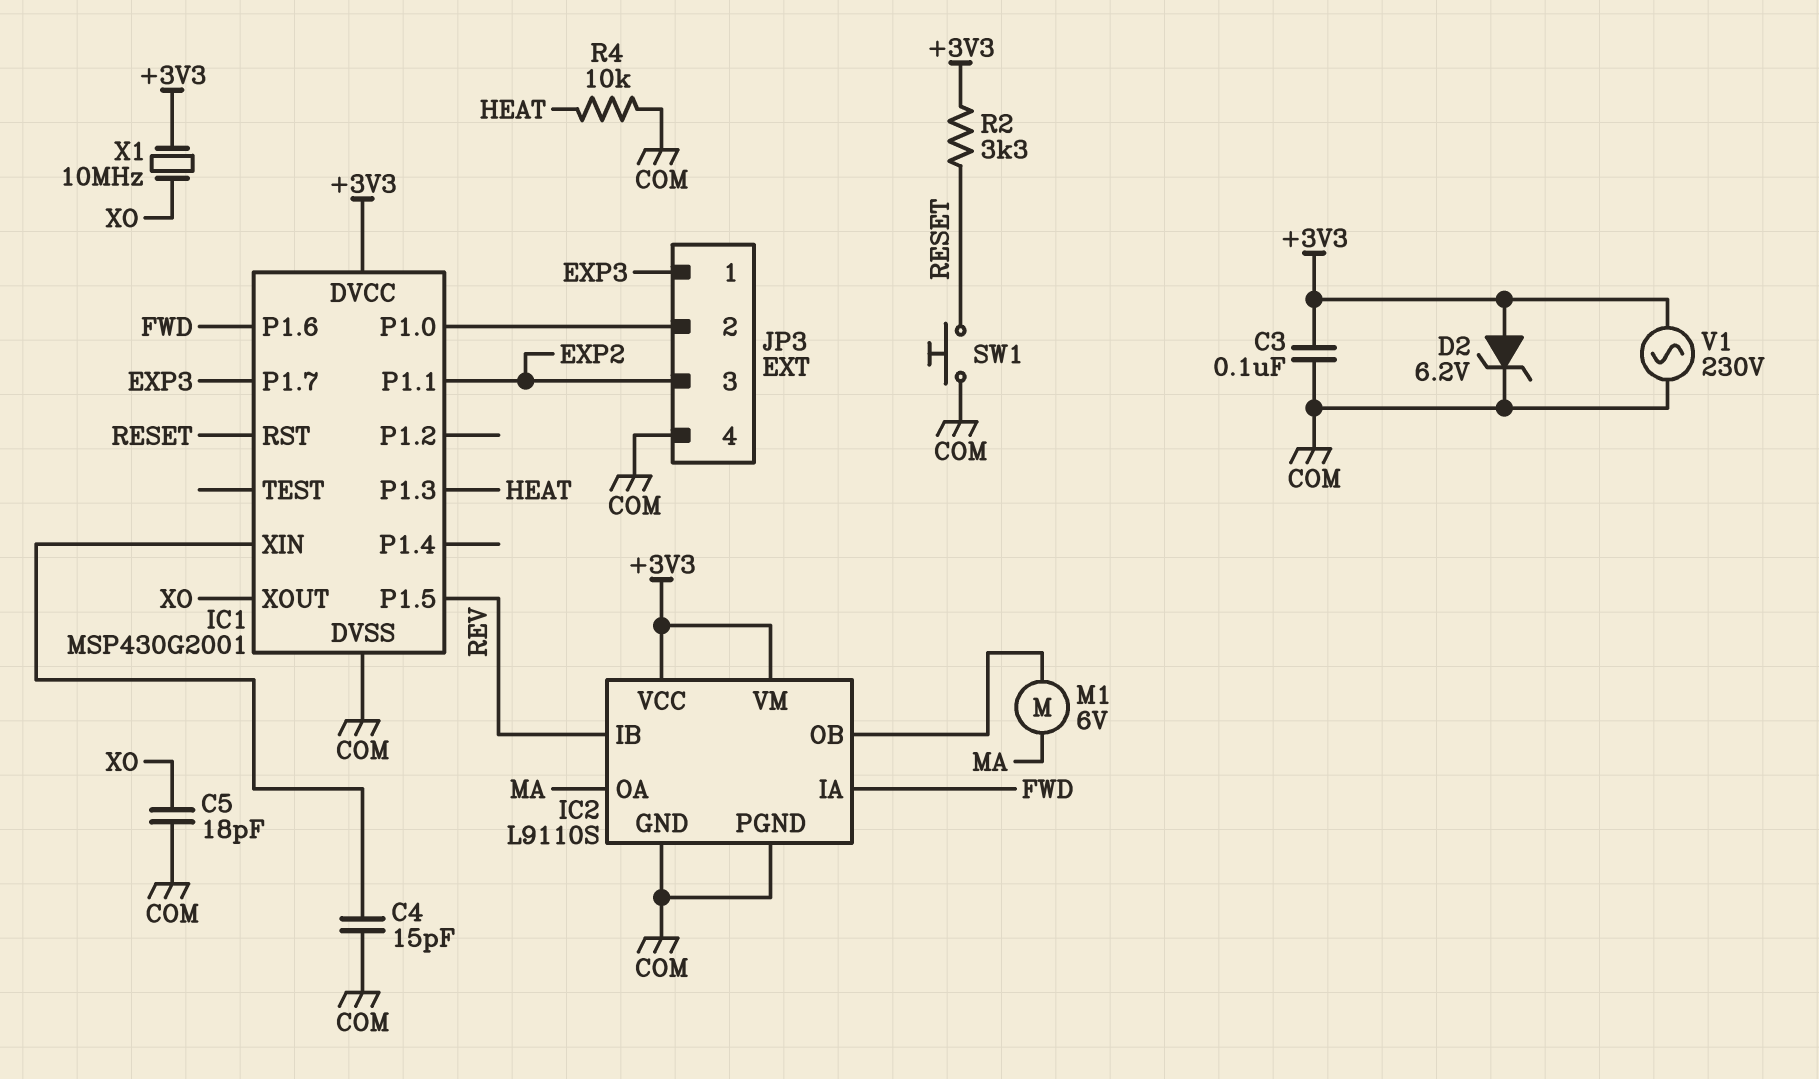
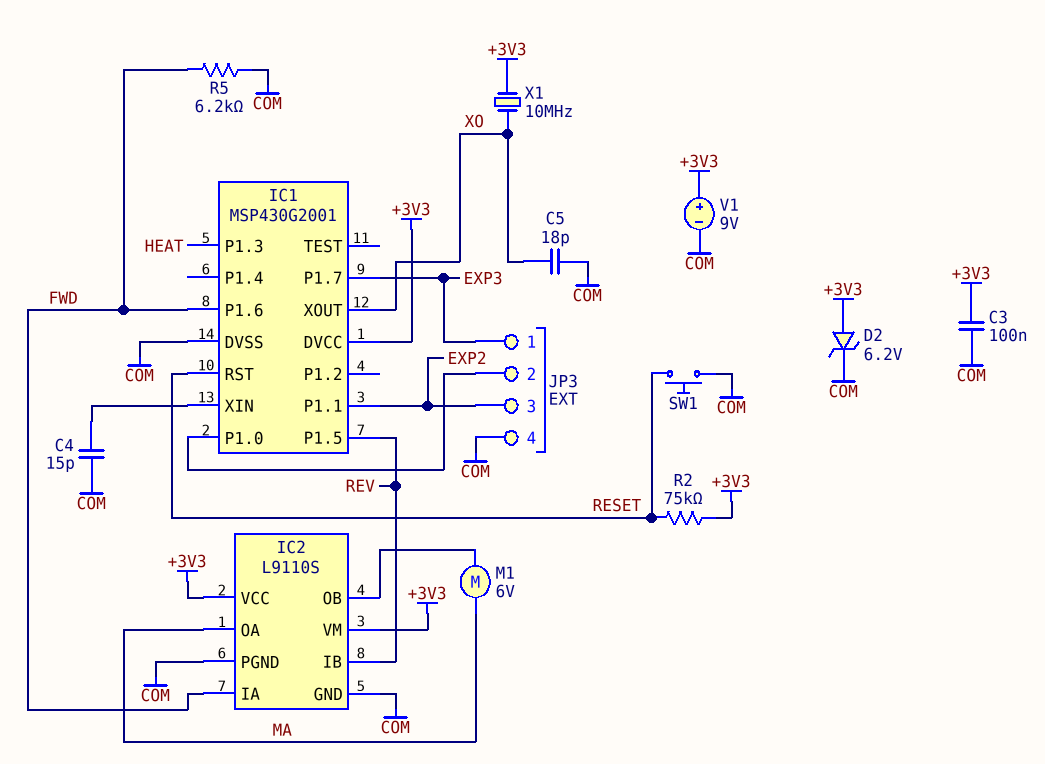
R2: 3.3k (+3V3, RESET) -> 75k (+3V3, RESET)
R4: 10k (COM, HEAT) -> none
R5: none -> 6.2k (COM, FWD)
V1: AC 230V (+3V3, COM) -> 9V (plus +3V3, minus COM)

